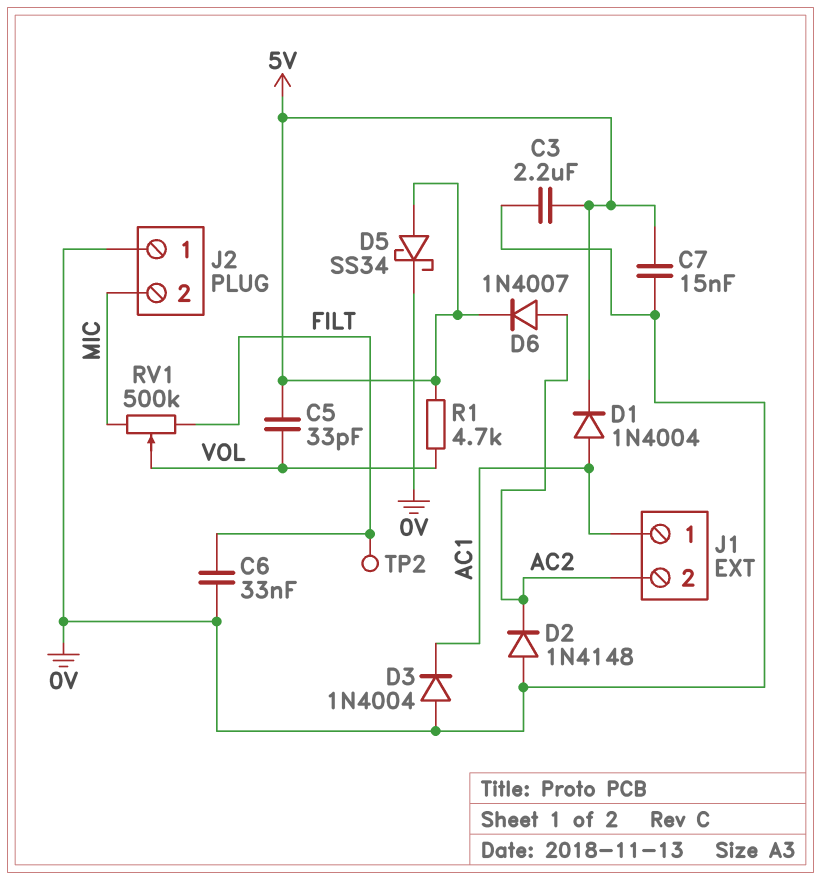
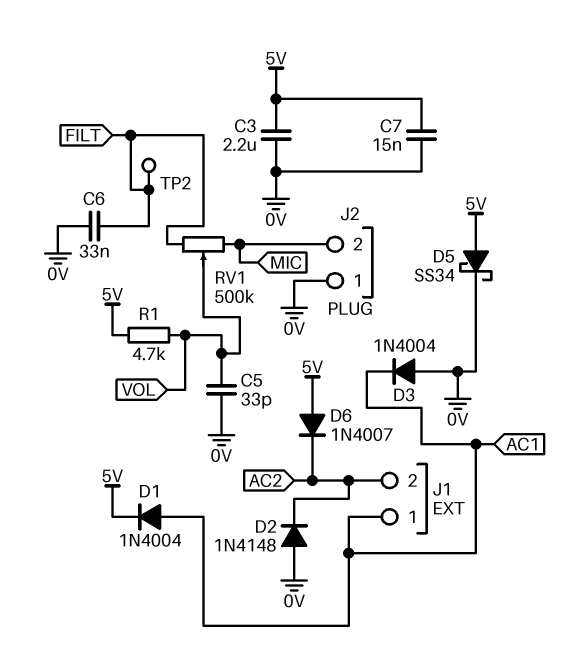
C5: 33pF (5V, VOL) -> 33pF (0V, VOL)
D6: diode 1N4007 (A AC2, K 5V) -> diode 1N4007 (A 5V, K AC2)

